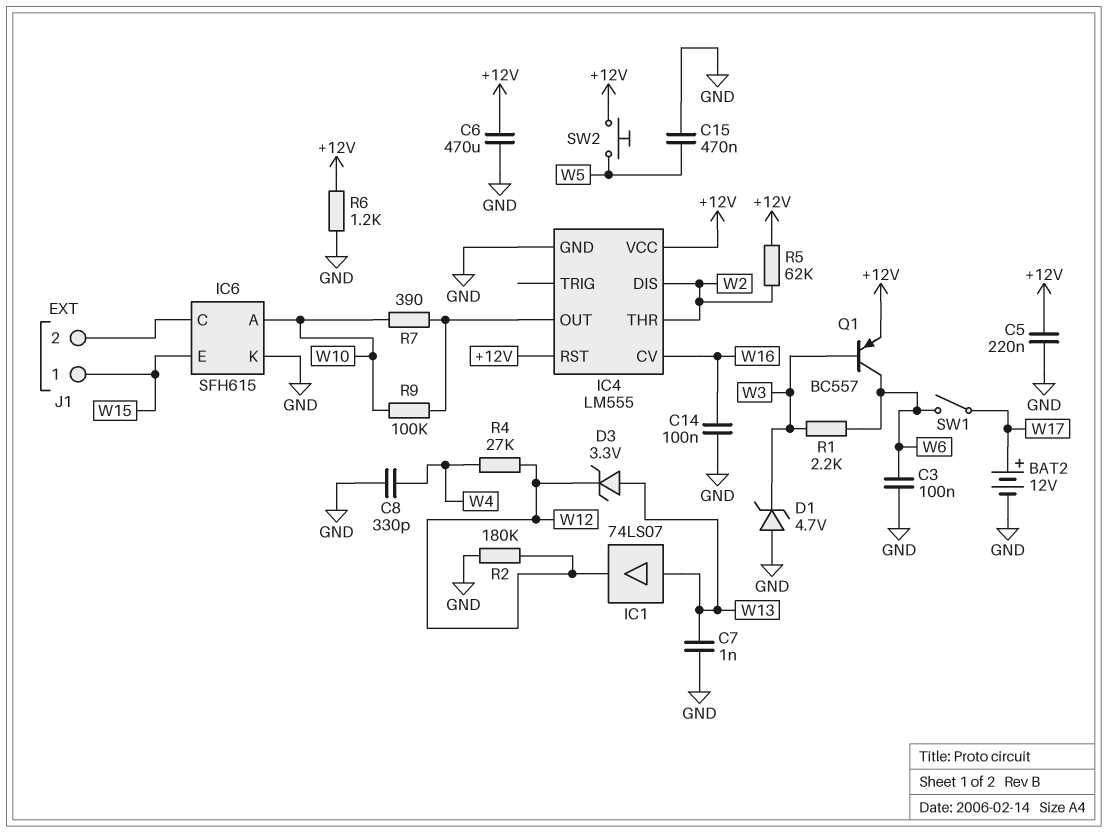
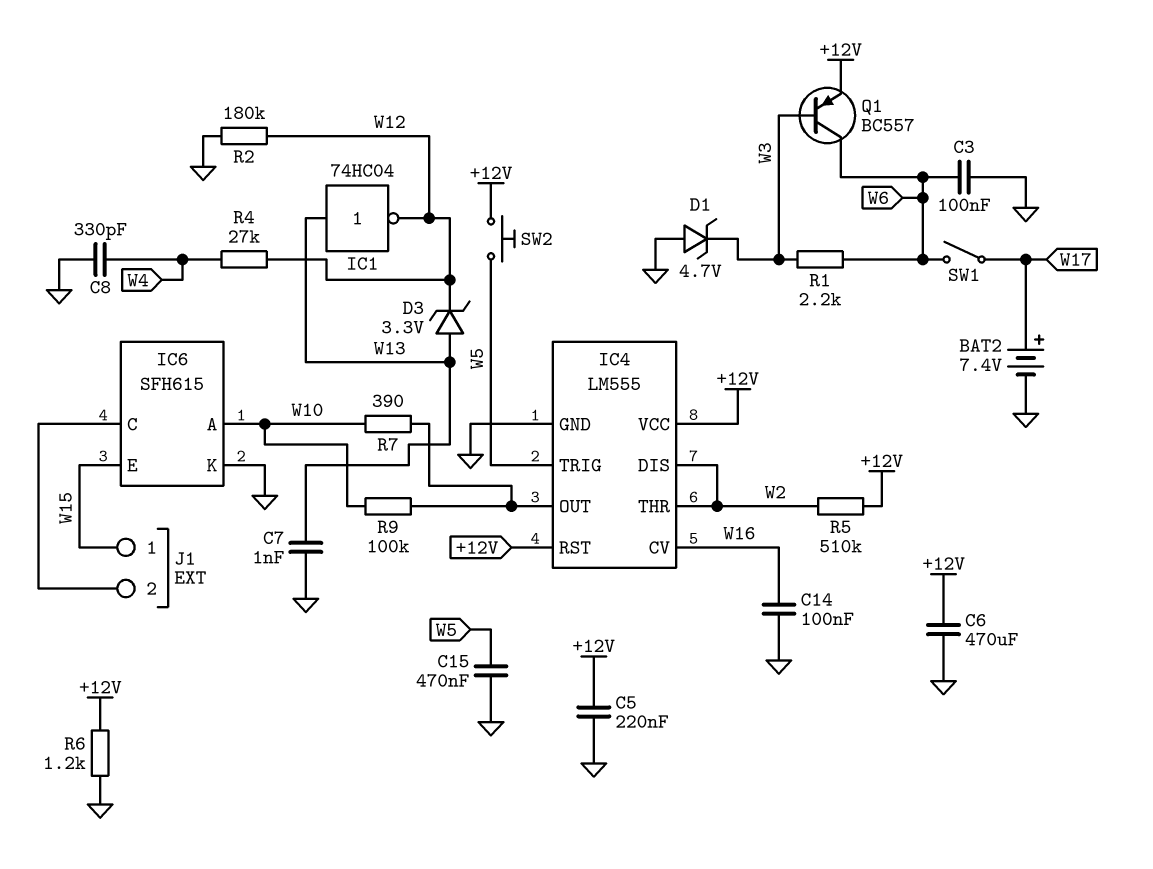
BAT2: 12V (plus W17, minus GND) -> 7.4V (plus W17, minus GND)
IC1: buffer 74LS07 (in W13, out W12) -> NOT 74HC04 (in W13, out W12)
IC4 pin TRIG: none -> W5
R5: 62k (+12V, W2) -> 510k (+12V, W2)

